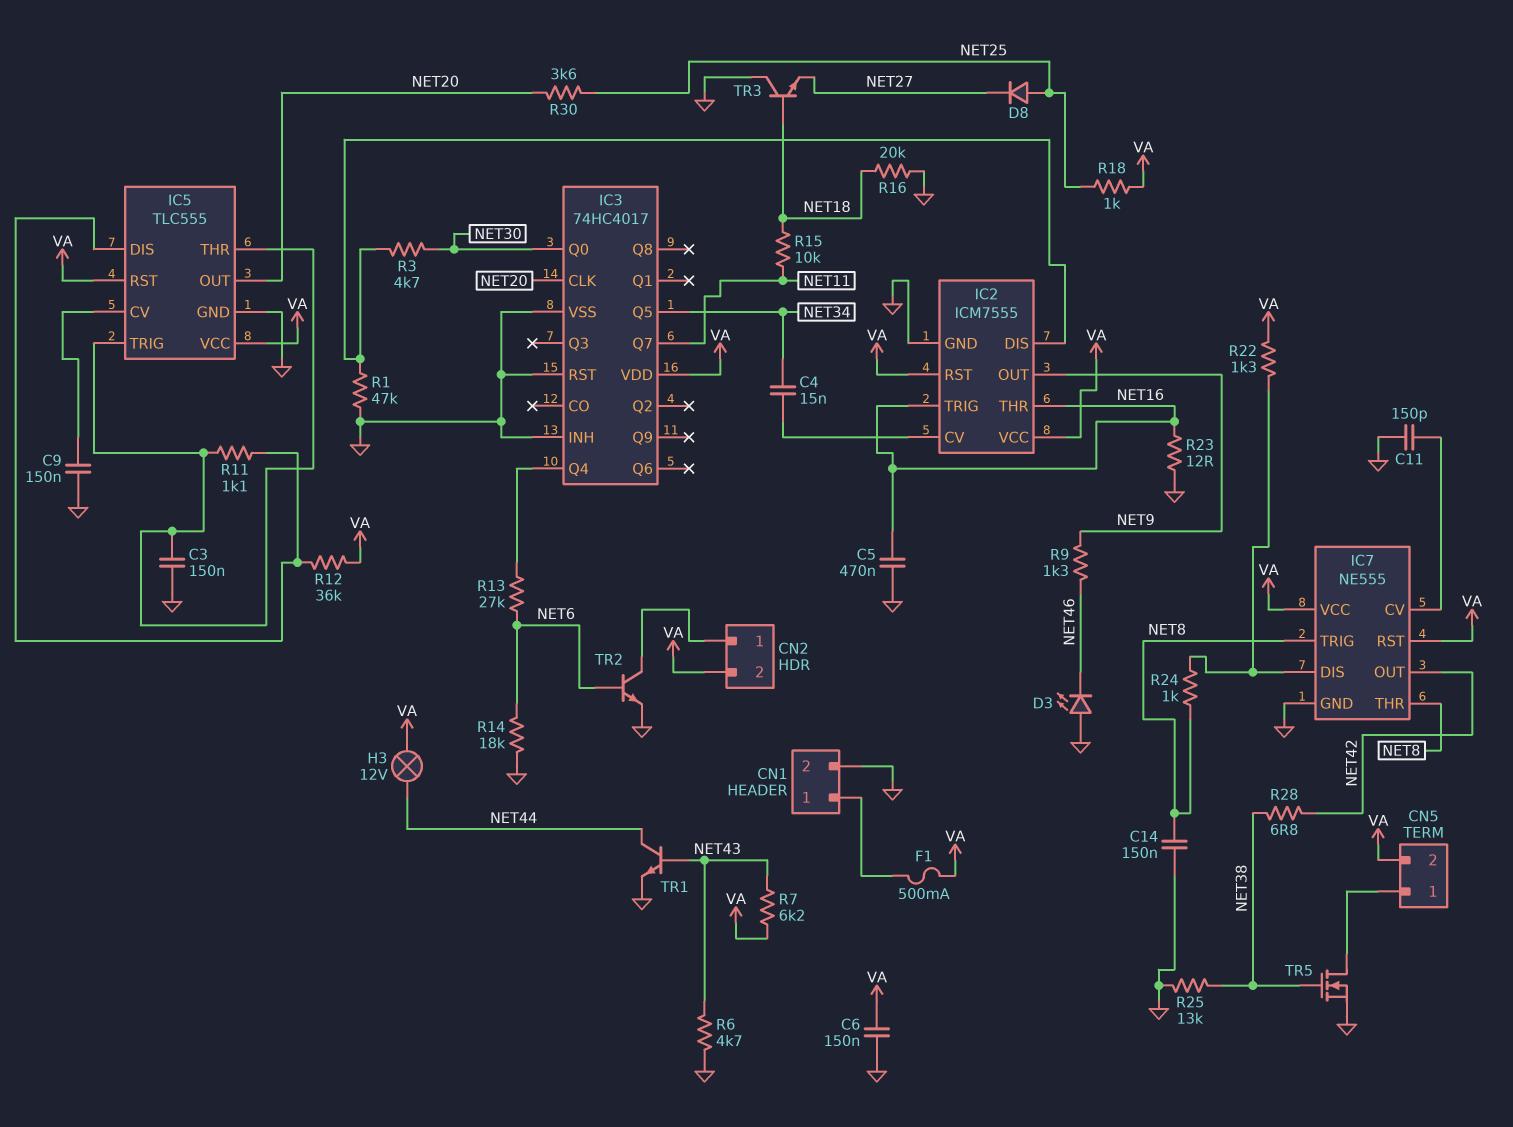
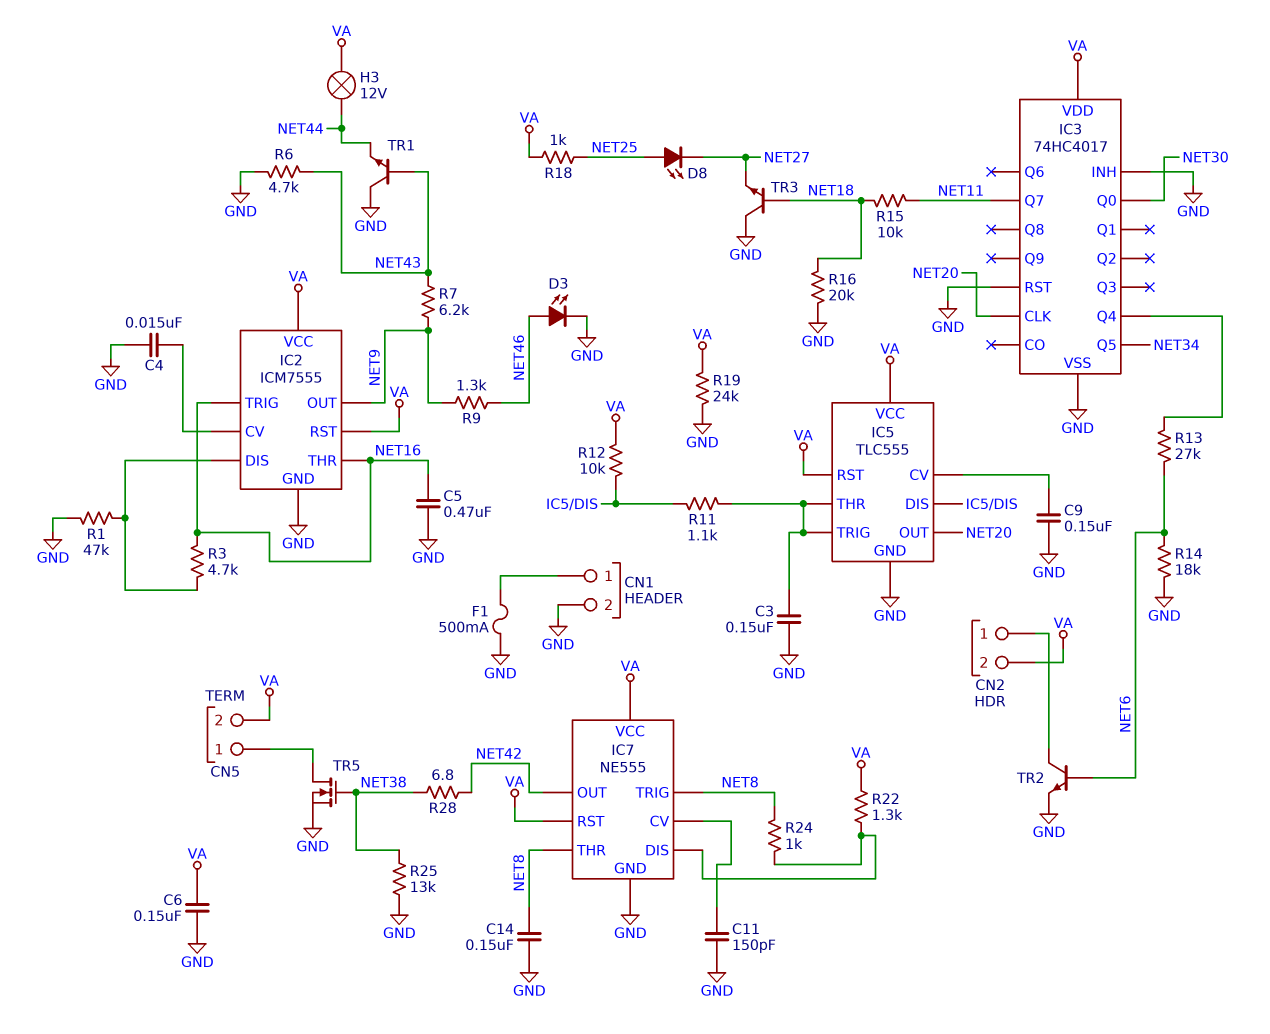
C4: 15nF (IC2/CV, NET34) -> 15nF (GND, IC2/CV)
D3: LED (A GND, K NET46) -> LED (A NET46, K GND)
D8: diode (A NET25, K NET27) -> LED (A NET25, K NET27)
F1: 500mA (CN1/1, VA) -> 500mA (CN1/1, GND)
R3: 4.7k (IC2/DIS, NET30) -> 4.7k (IC2/DIS, NET16)
R7: 6.2k (NET43, VA) -> 6.2k (NET9, NET43)
R12: 36k (IC5/DIS, VA) -> 10k (IC5/DIS, VA)
R19: none -> 24k (GND, VA)
R23: 12 (GND, NET16) -> none
R30: 3.6k (NET20, NET25) -> none
TR1: NPN (B NET43, C NET44, E GND) -> NPN (B NET43, C GND, E NET44)

